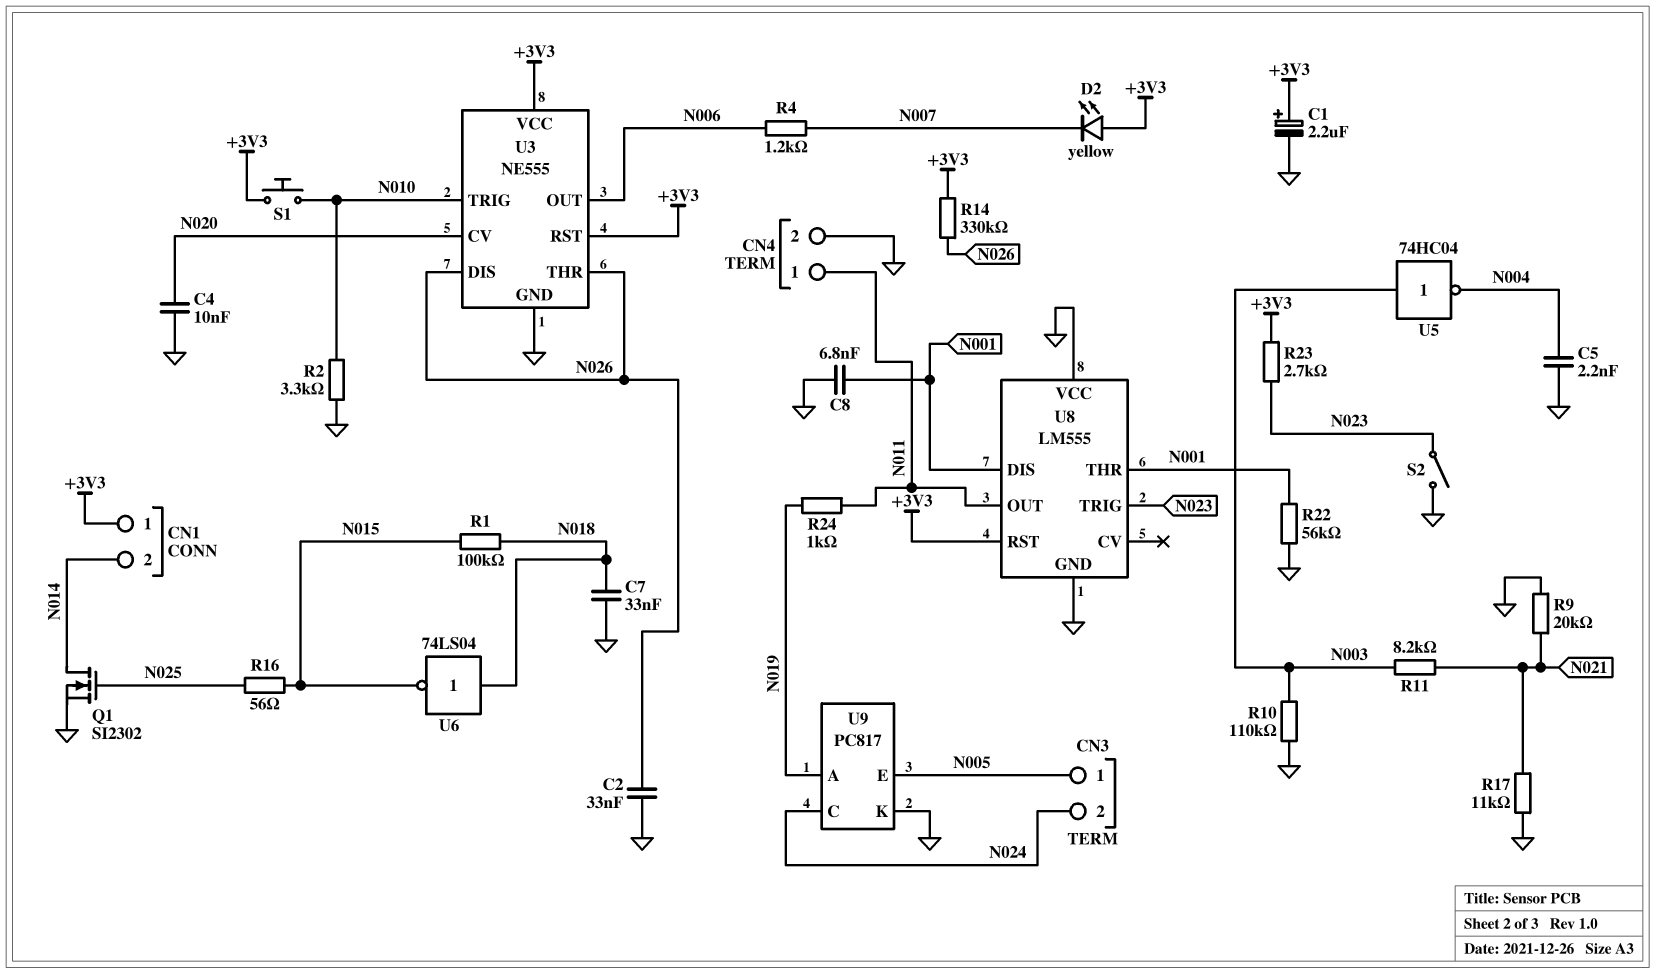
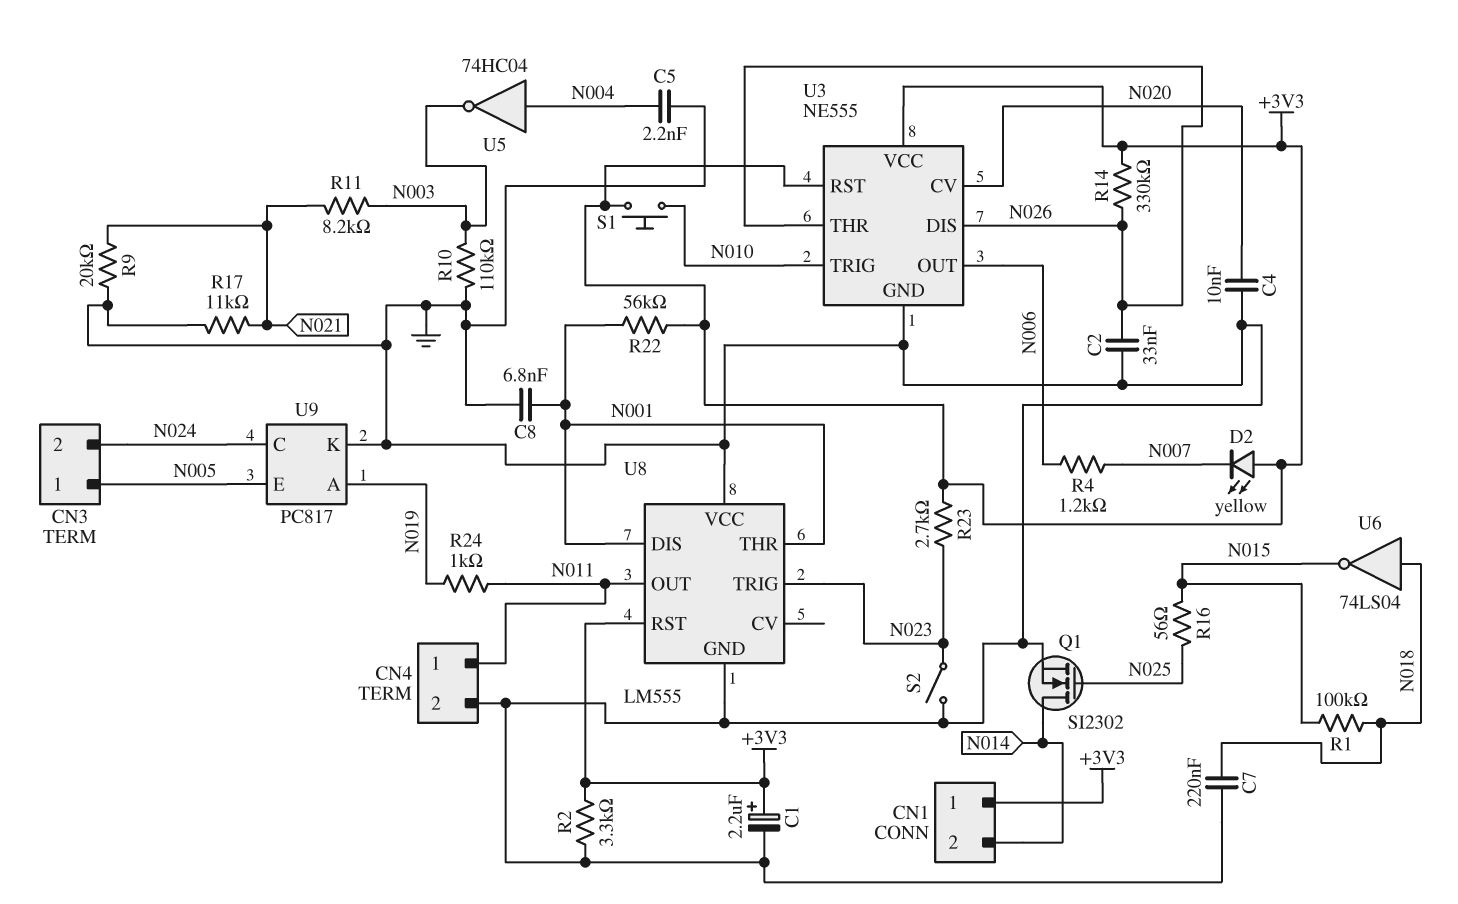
C7: 33nF (GND, N018) -> 220nF (GND, N018)
R2: 3.3k (GND, N010) -> 3.3k (+3V3, GND)
R22: 56k (GND, N001) -> 56k (+3V3, N001)
U5: NOT 74HC04 (in N003, out N004) -> NOT 74HC04 (in N004, out N003)

